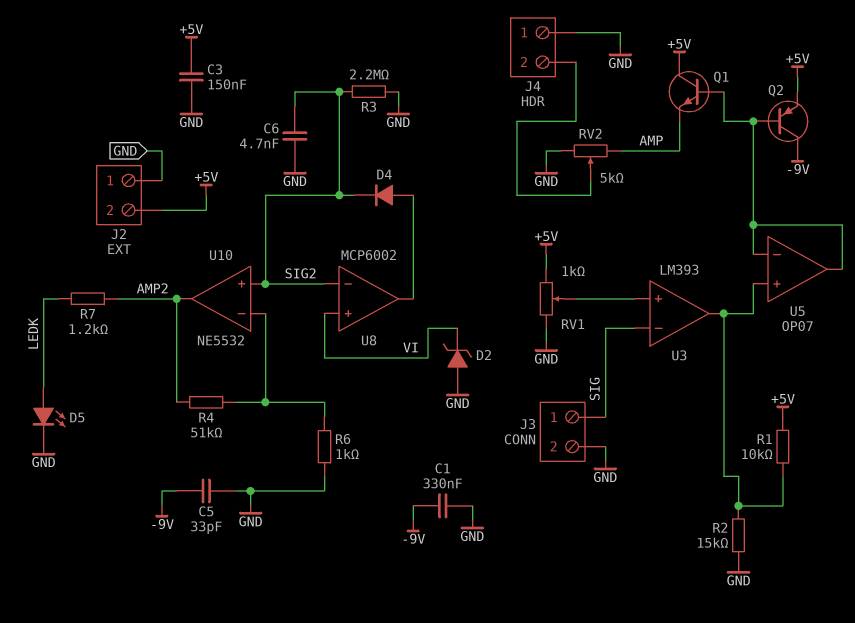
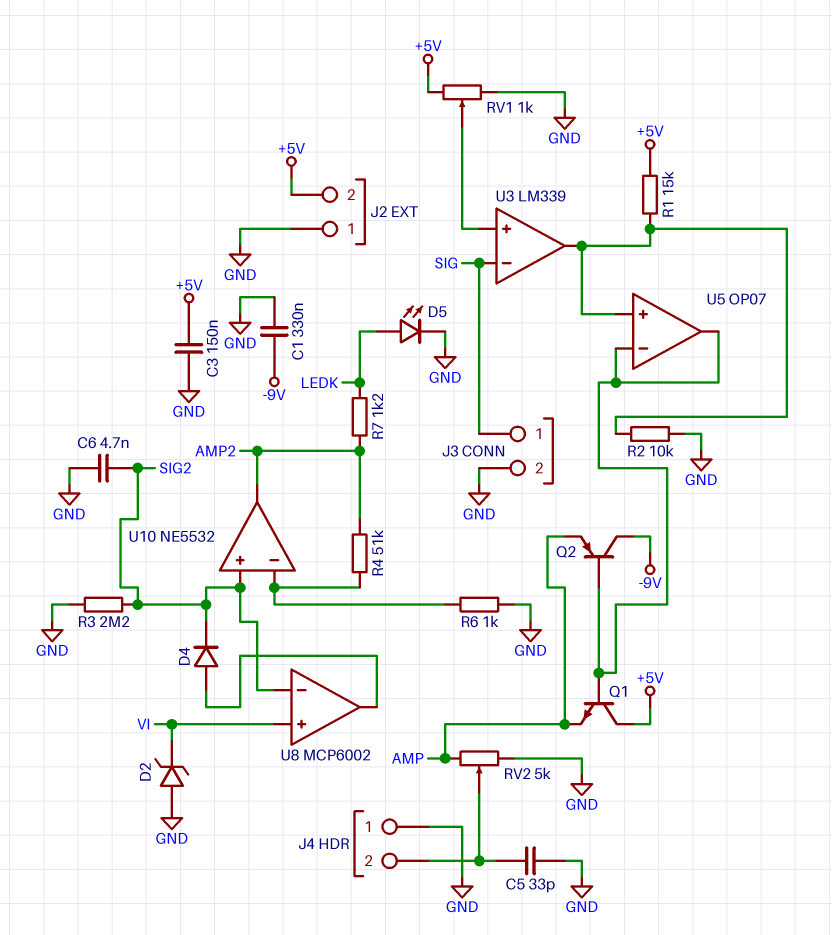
C5: 33pF (-9V, GND) -> 33pF (GND, J4/2)
Q2: PNP (B U5/in-, C -9V, E +5V) -> PNP (B U5/in-, C -9V, E AMP)
R1: 10k (+5V, U3/out) -> 15k (+5V, U3/out)
R2: 15k (GND, U3/out) -> 10k (GND, U3/out)
U3: LM393 -> LM339

